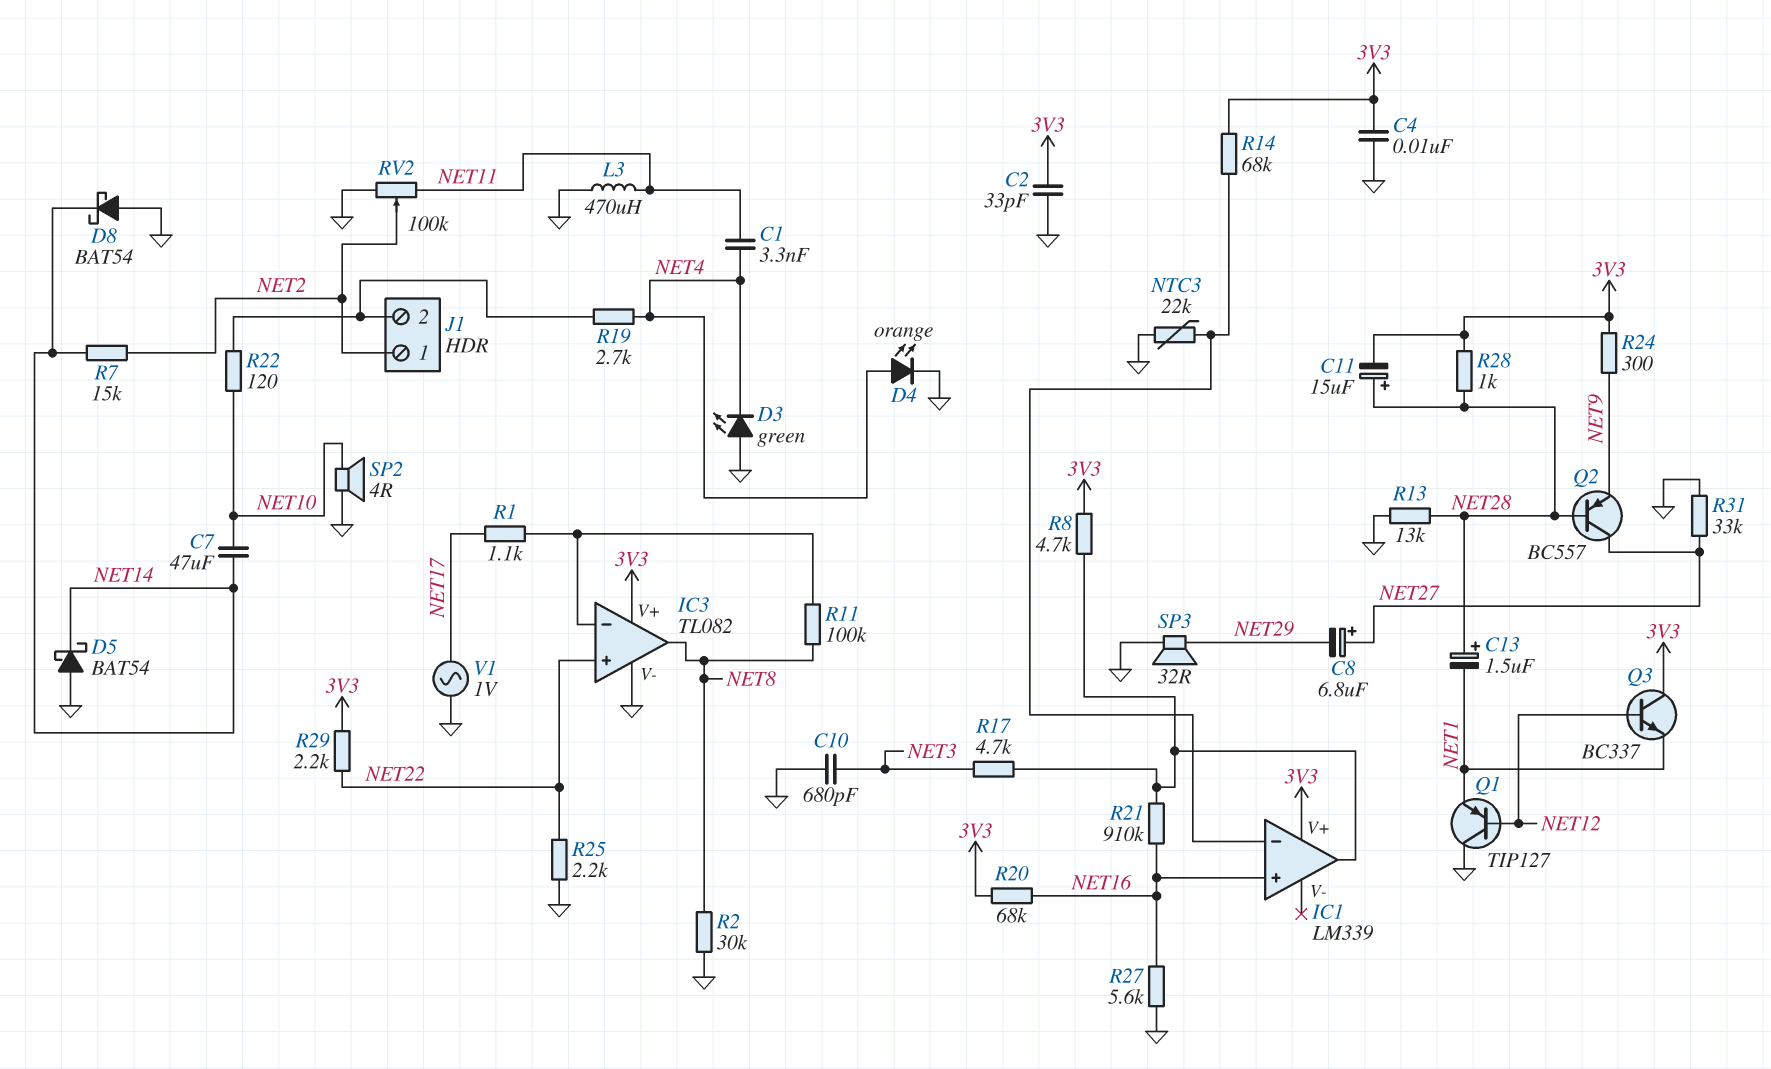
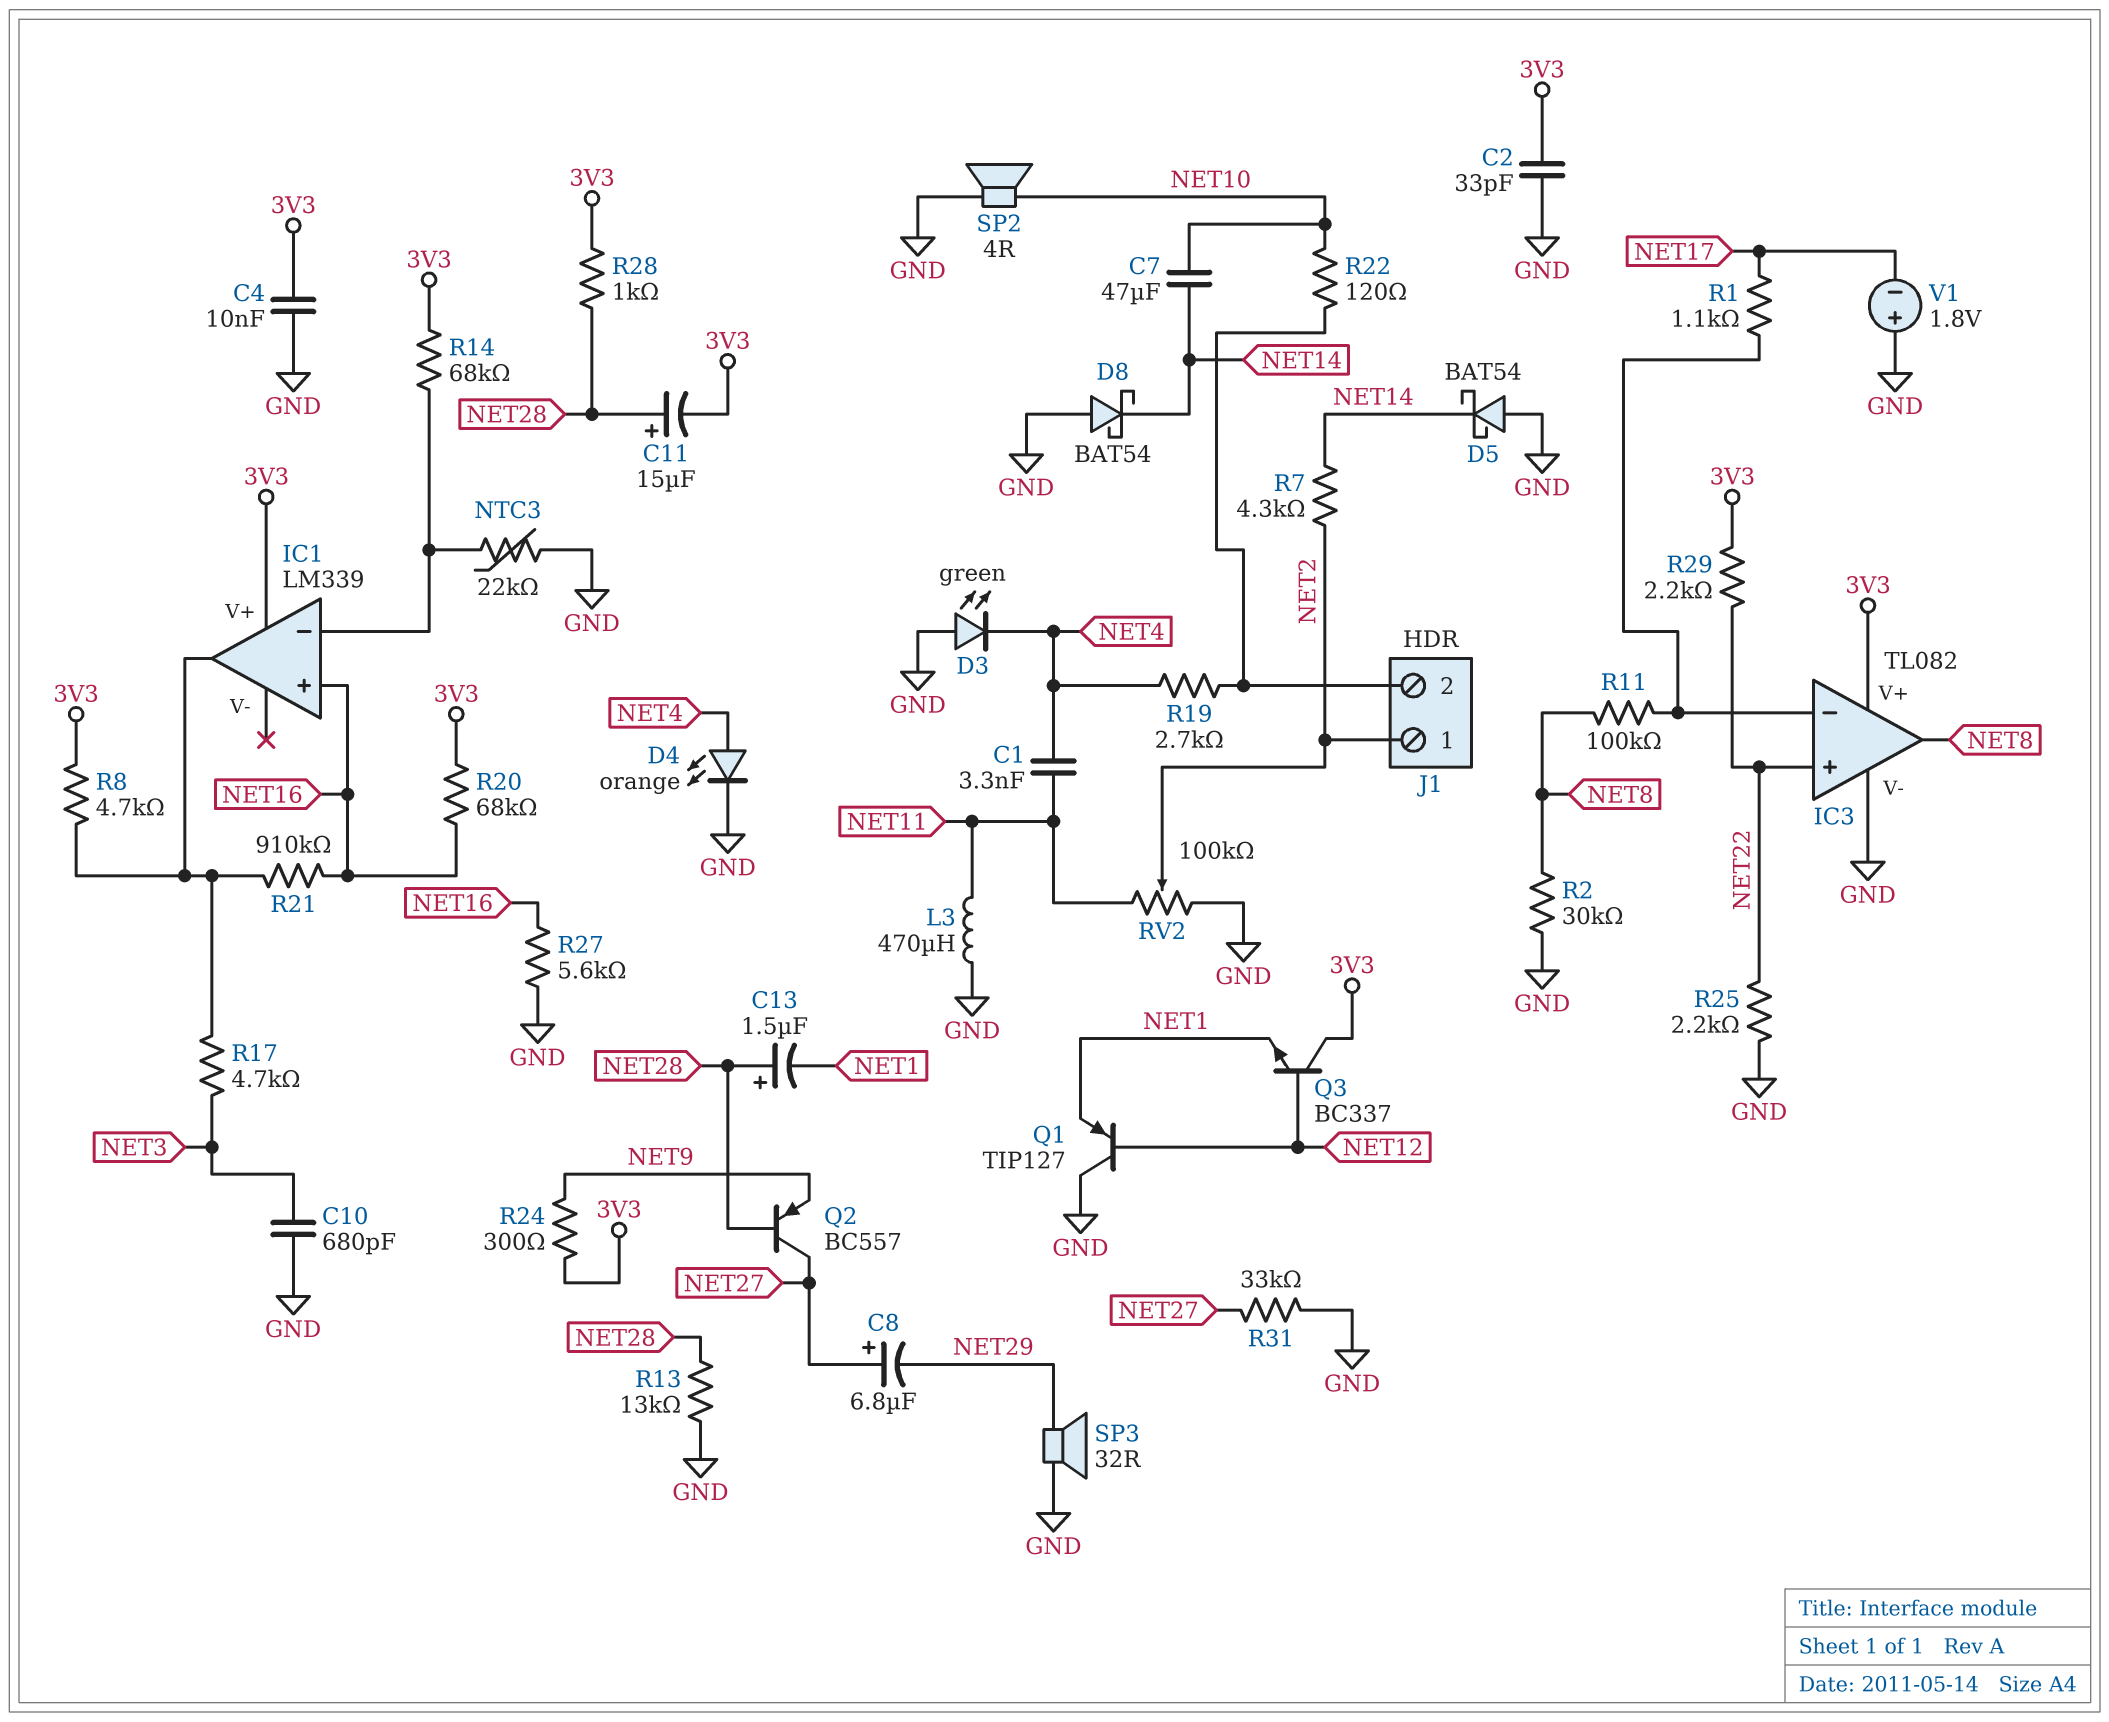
R7: 15k (NET2, NET14) -> 4.3k (NET2, NET14)
V1: AC 1V (GND, NET17) -> 1.8V (plus GND, minus NET17)

